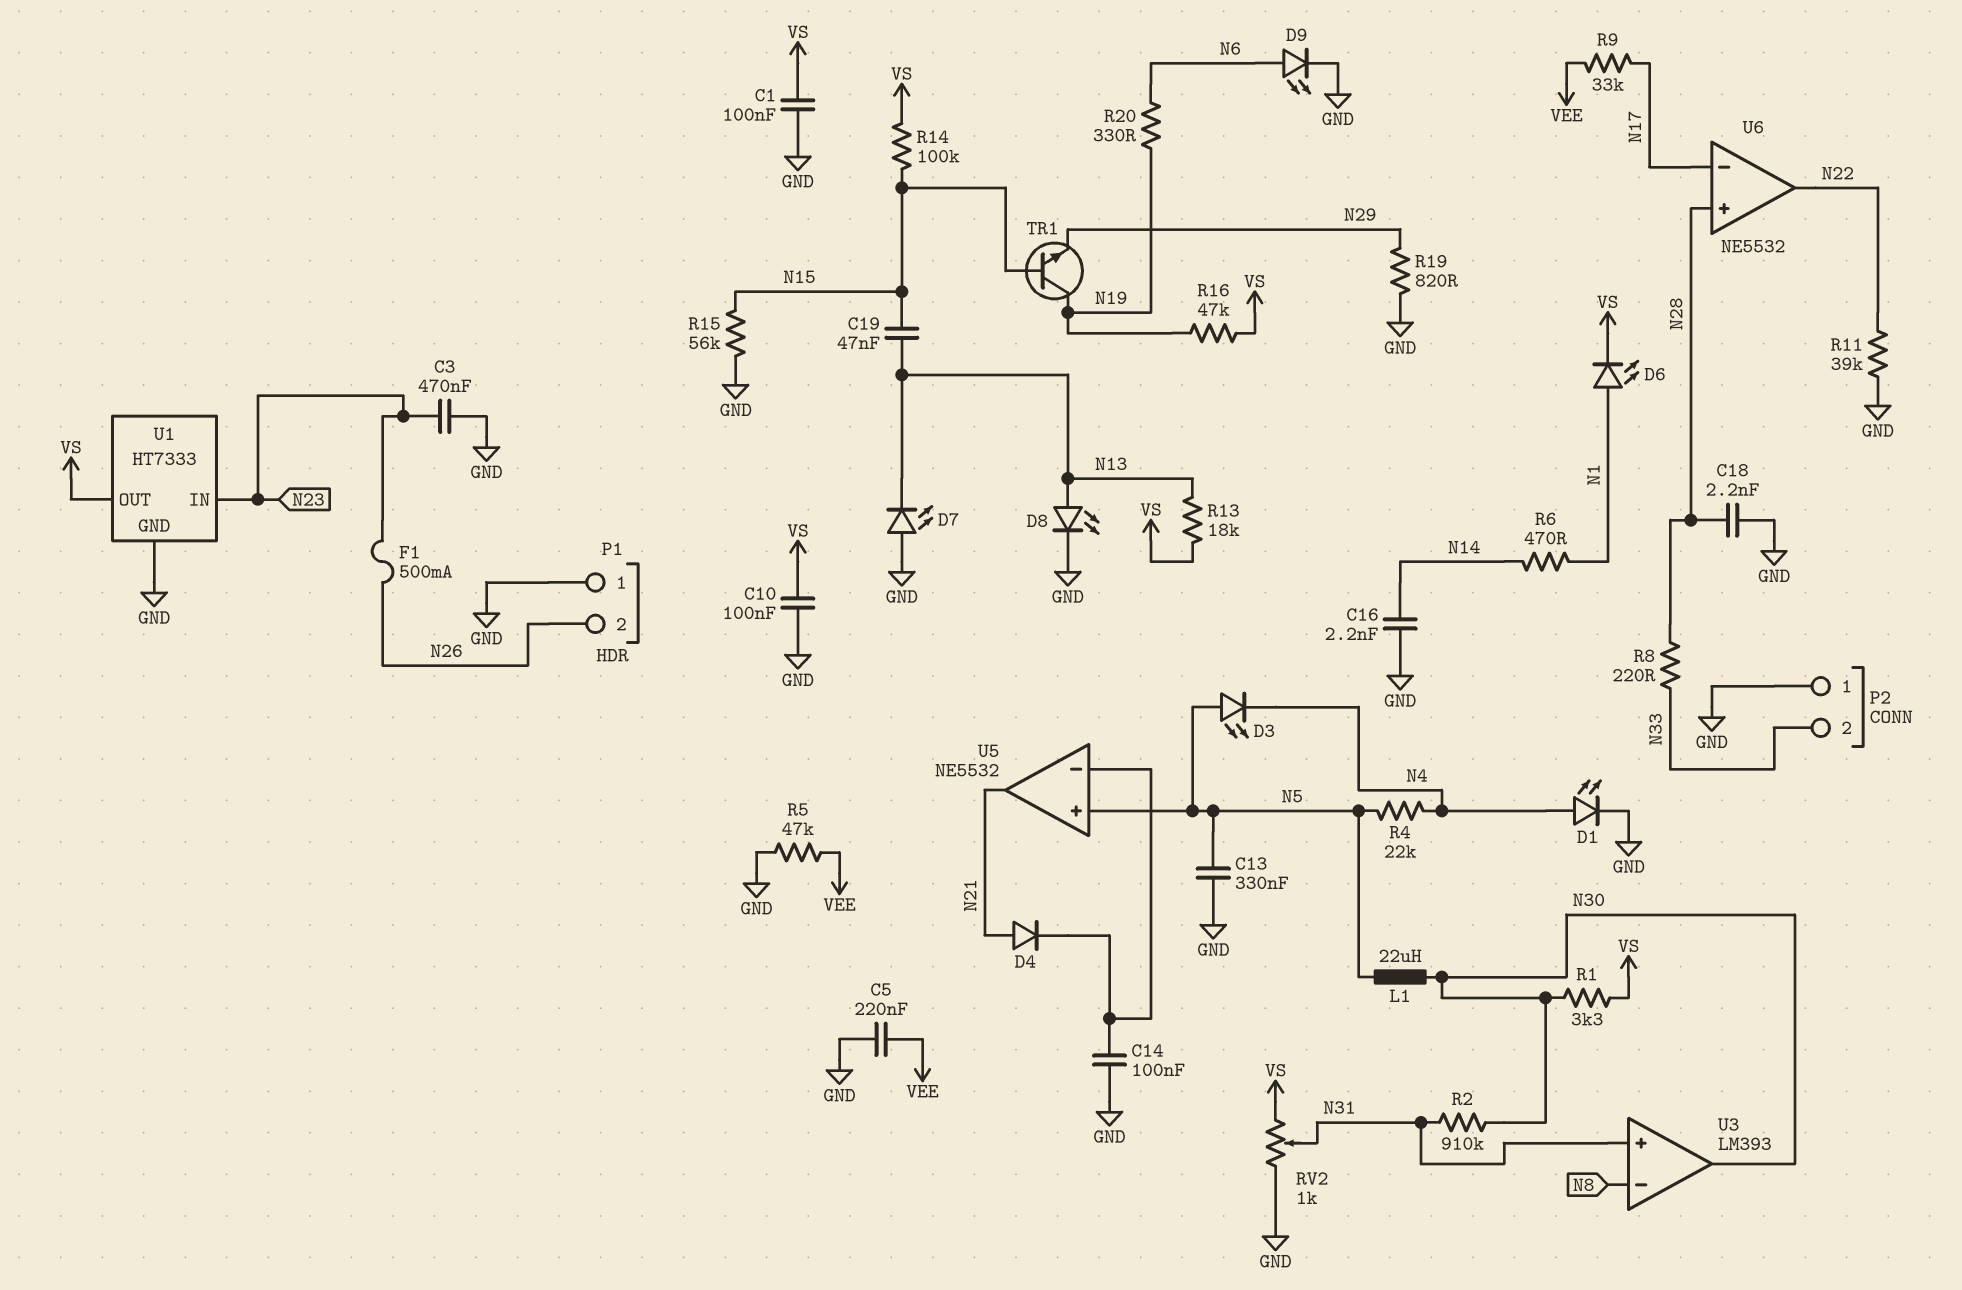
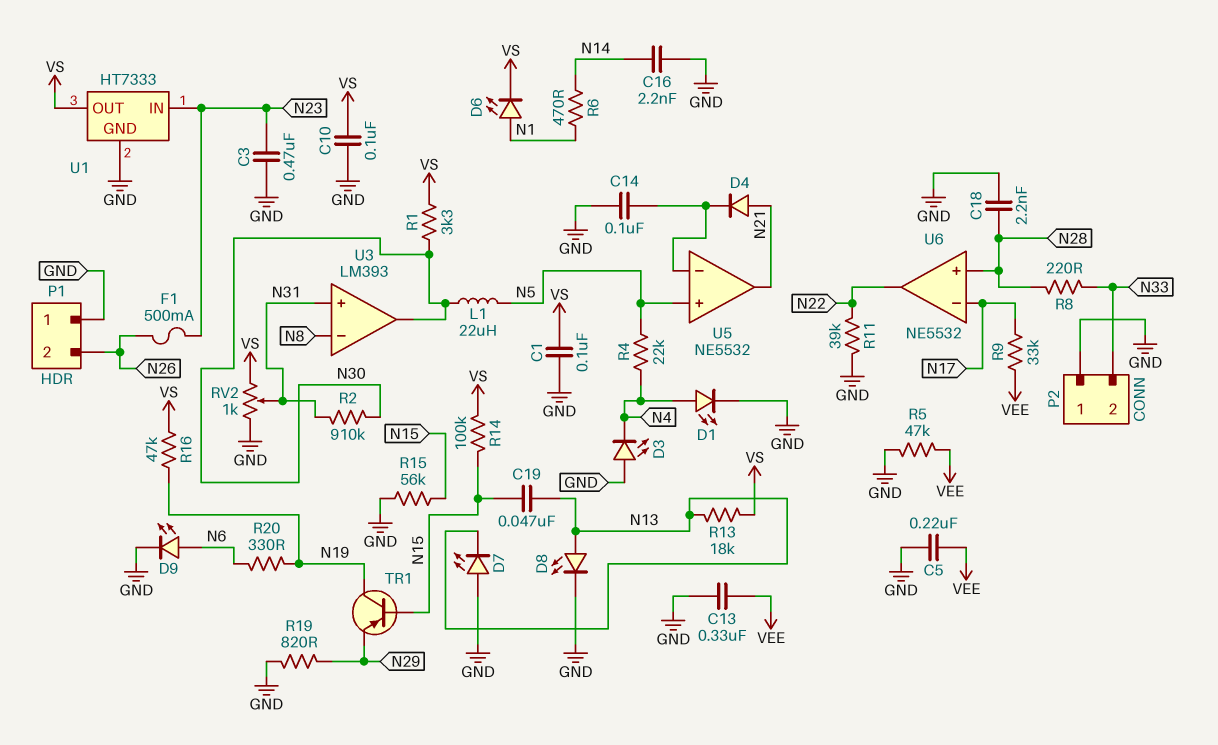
C13: 330nF (GND, N5) -> 330nF (GND, VEE)
D3: LED (A N5, K N4) -> LED (A GND, K N4)
TR1: NPN (B N15, C N19, E N29) -> PNP (B N15, C N19, E N29)

